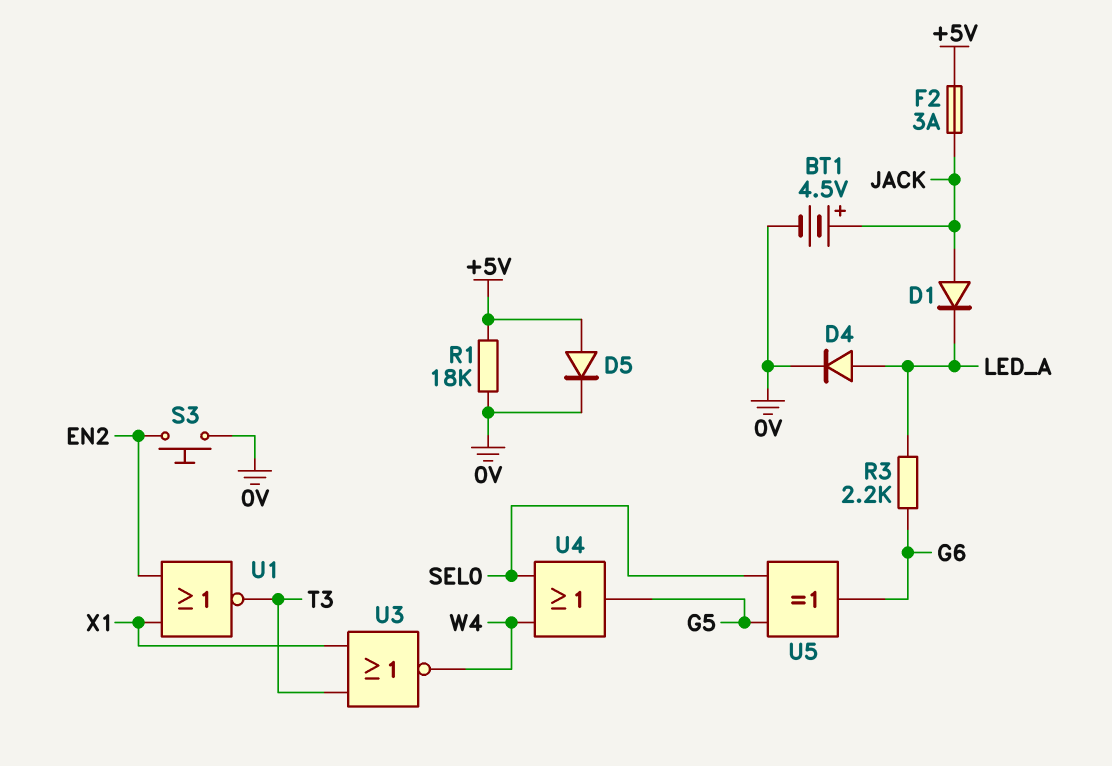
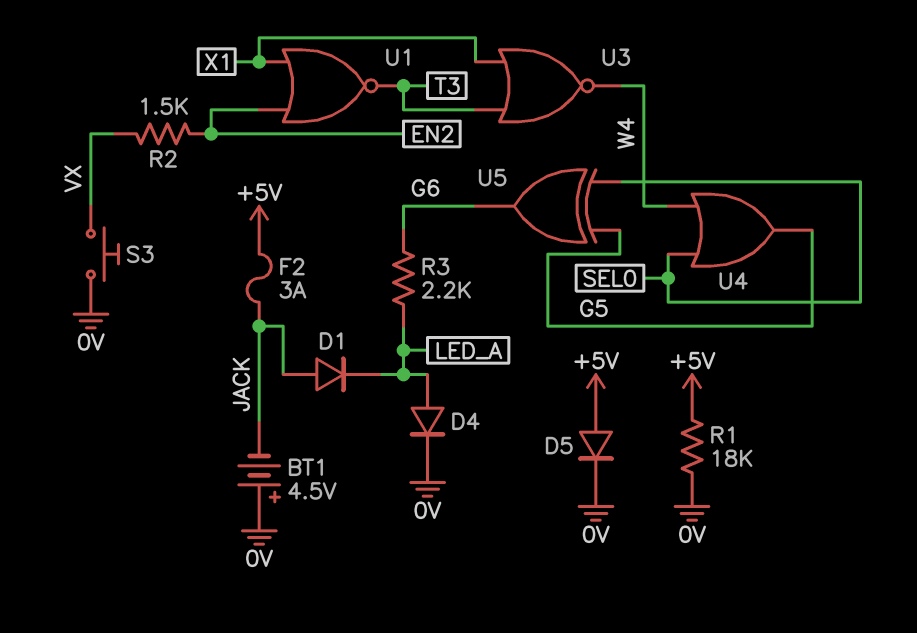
BT1: 4.5V (plus JACK, minus 0V) -> 4.5V (plus 0V, minus JACK)
R2: none -> 1.5k (EN2, VX)
S3: button (0V, EN2) -> button (0V, VX)

